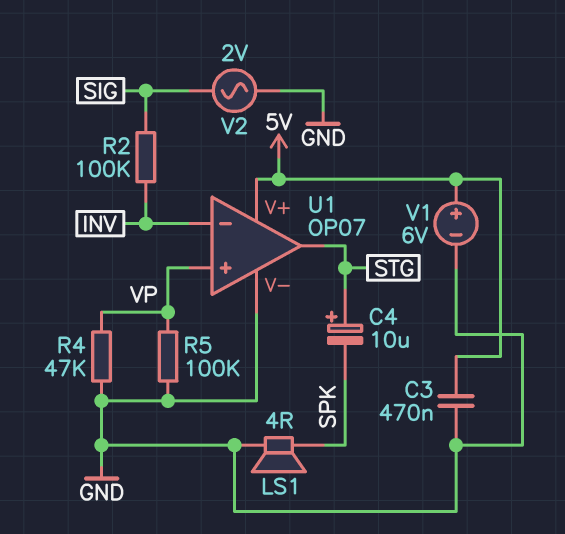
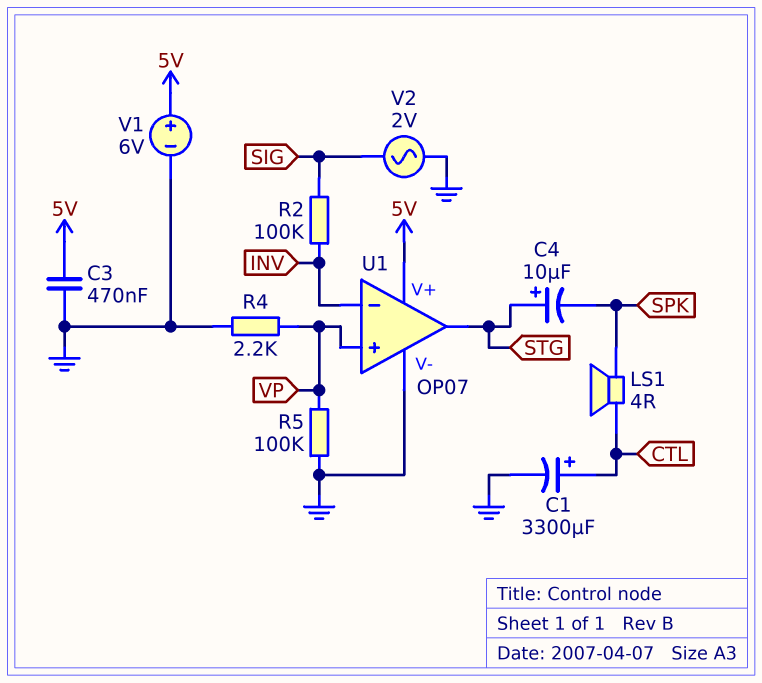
C1: none -> 3300uF (plus CTL, minus GND)
LS1: speaker 4R (GND, SPK) -> speaker 4R (CTL, SPK)
R4: 47k (GND, VP) -> 2.2k (GND, VP)

